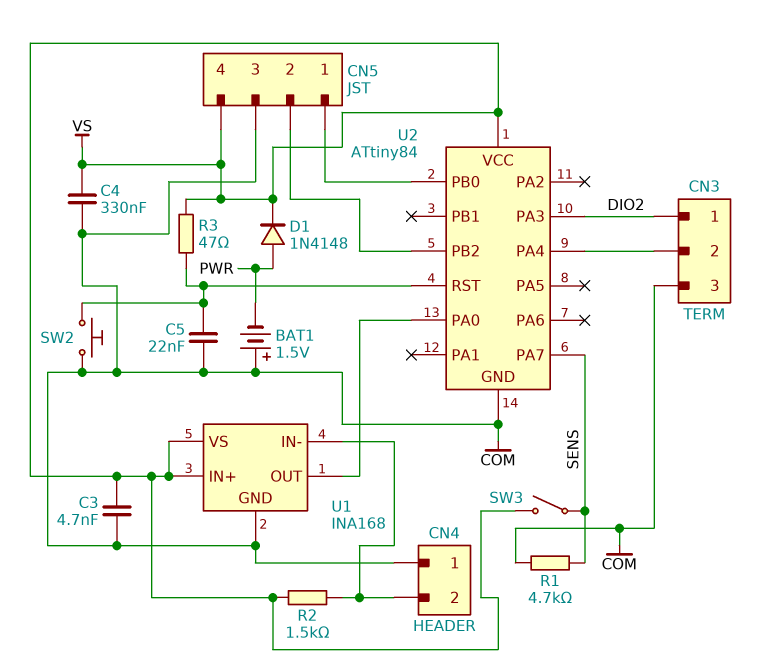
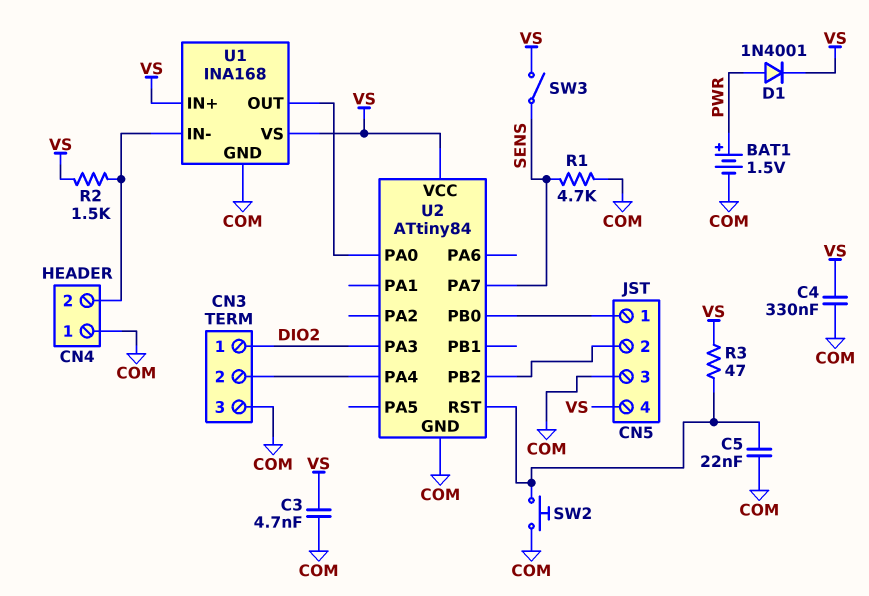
BAT1: 1.5V (plus COM, minus PWR) -> 1.5V (plus PWR, minus COM)
D1: diode 1N4148 (A PWR, K VS) -> diode 1N4001 (A PWR, K VS)

